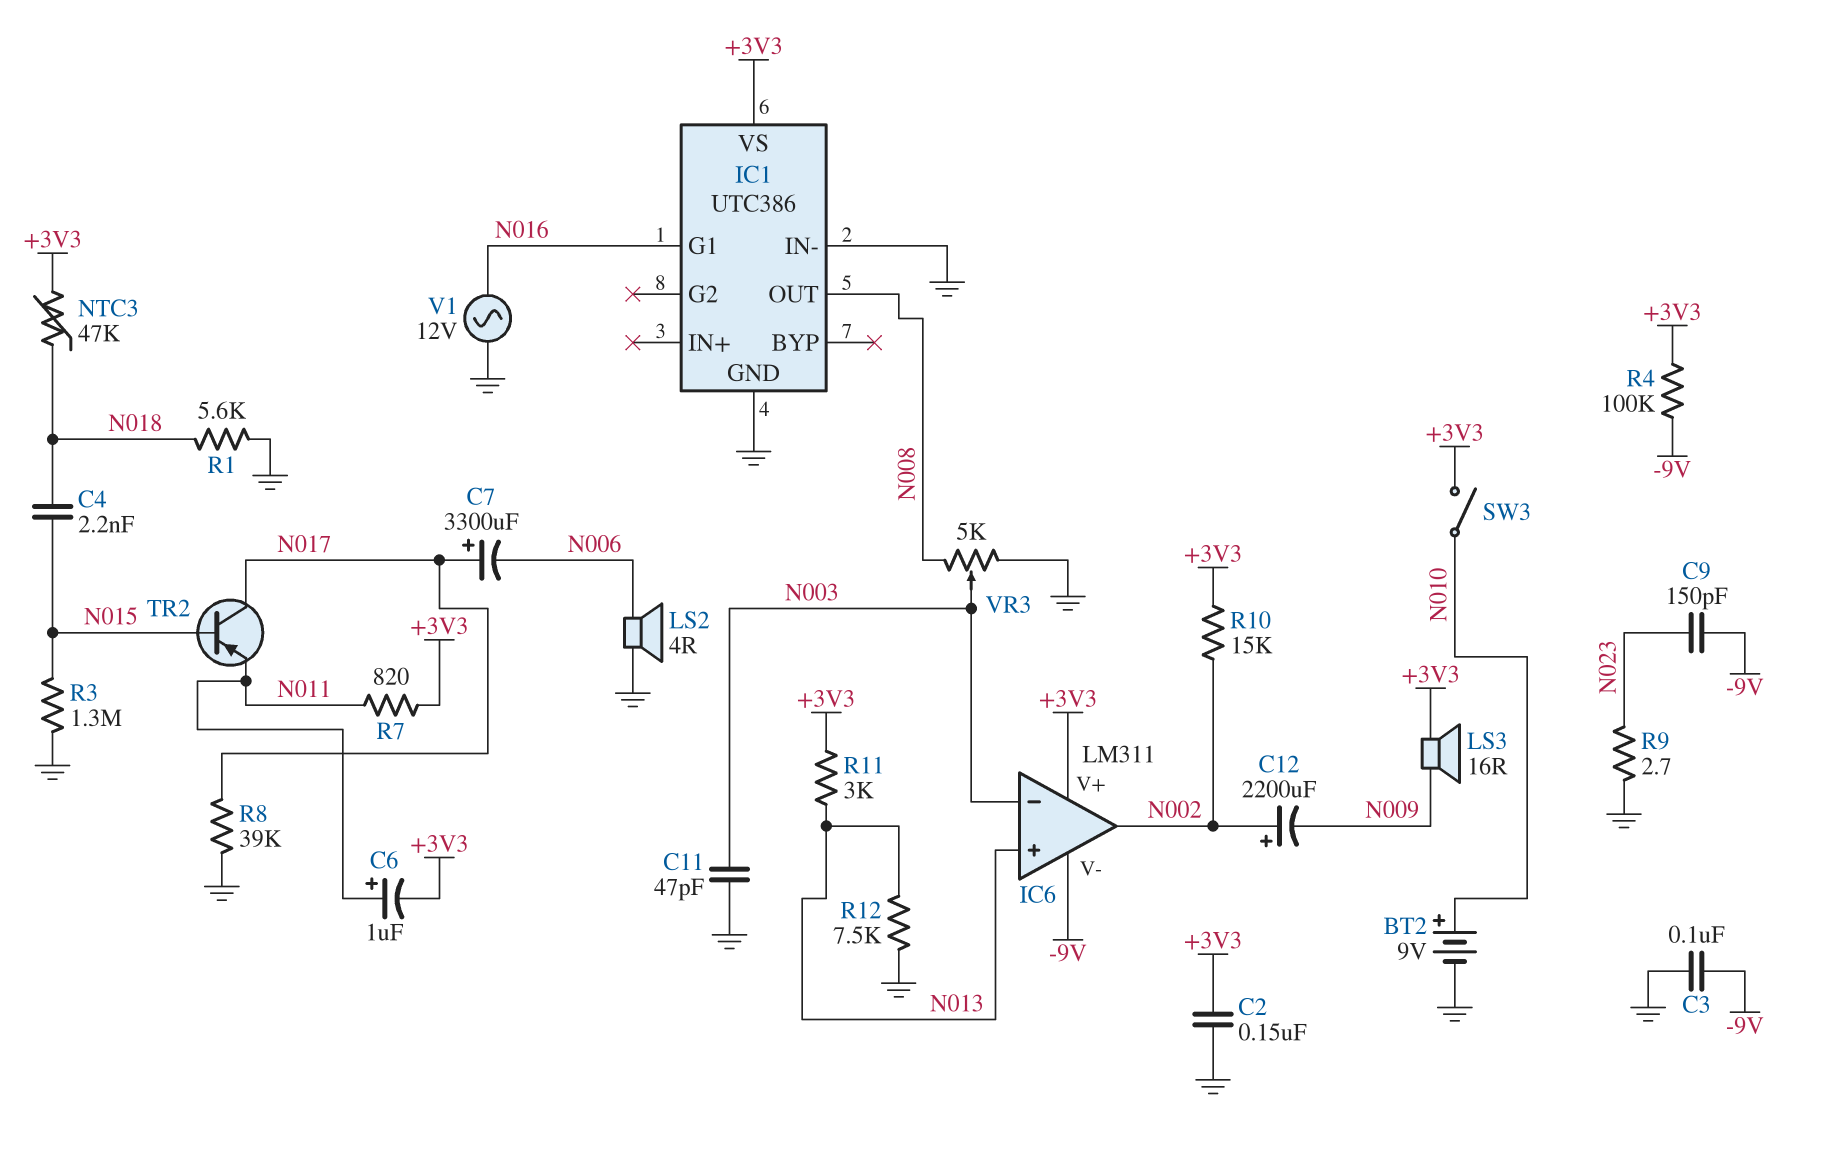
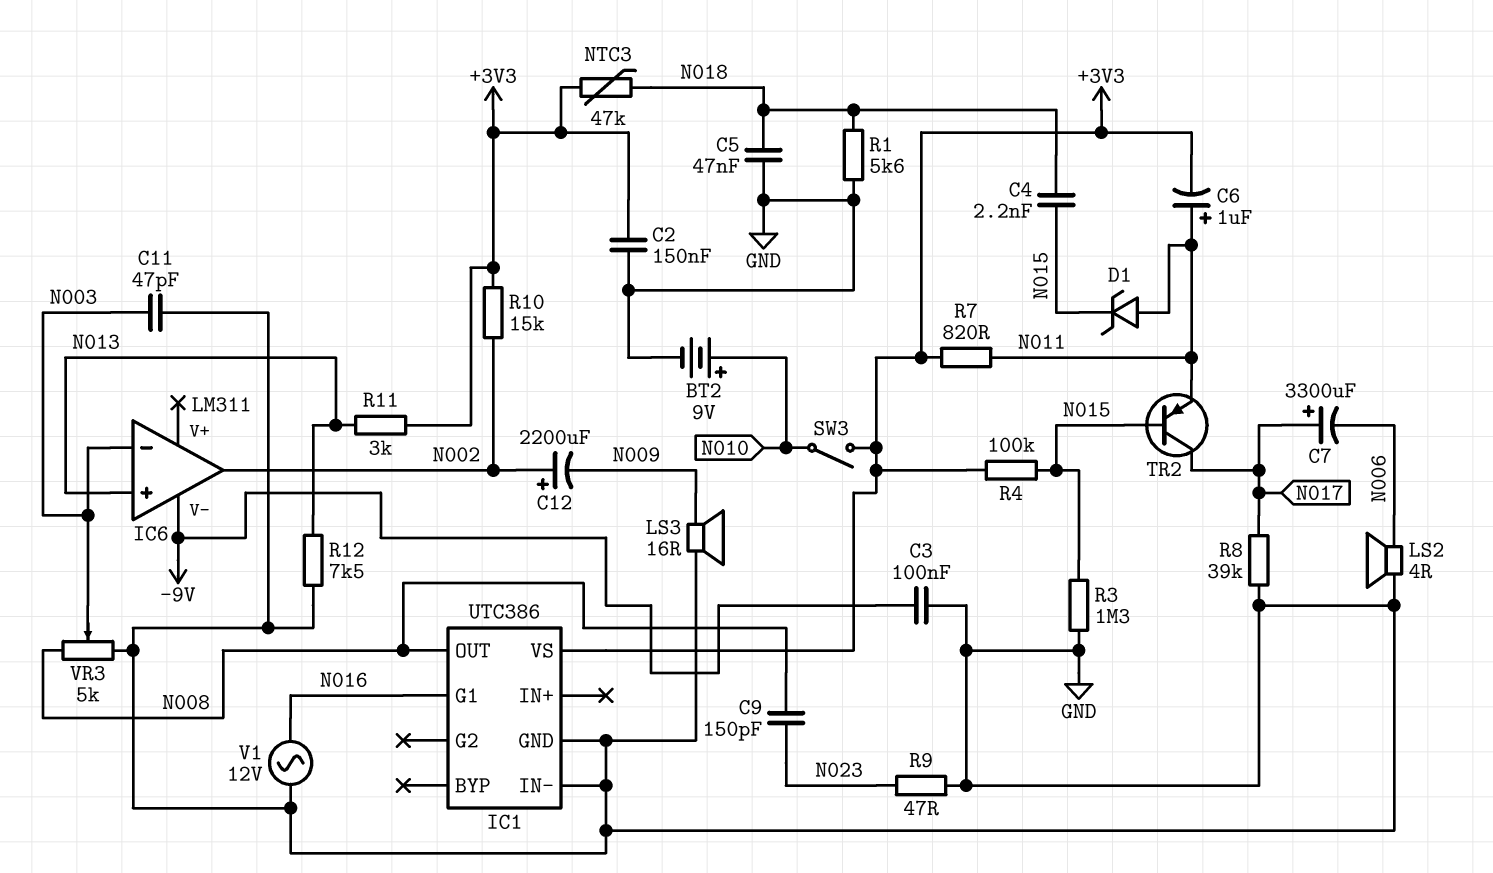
C5: none -> 47nF (GND, N018)
C9: 150pF (-9V, N023) -> 150pF (N008, N023)
D1: none -> zener (A N011, K N015)
IC6 pin V+: +3V3 -> none
LS3: speaker 16R (+3V3, N009) -> speaker 16R (GND, N009)
R4: 100k (+3V3, -9V) -> 100k (+3V3, N015)
R9: 2.7 (GND, N023) -> 47 (GND, N023)

